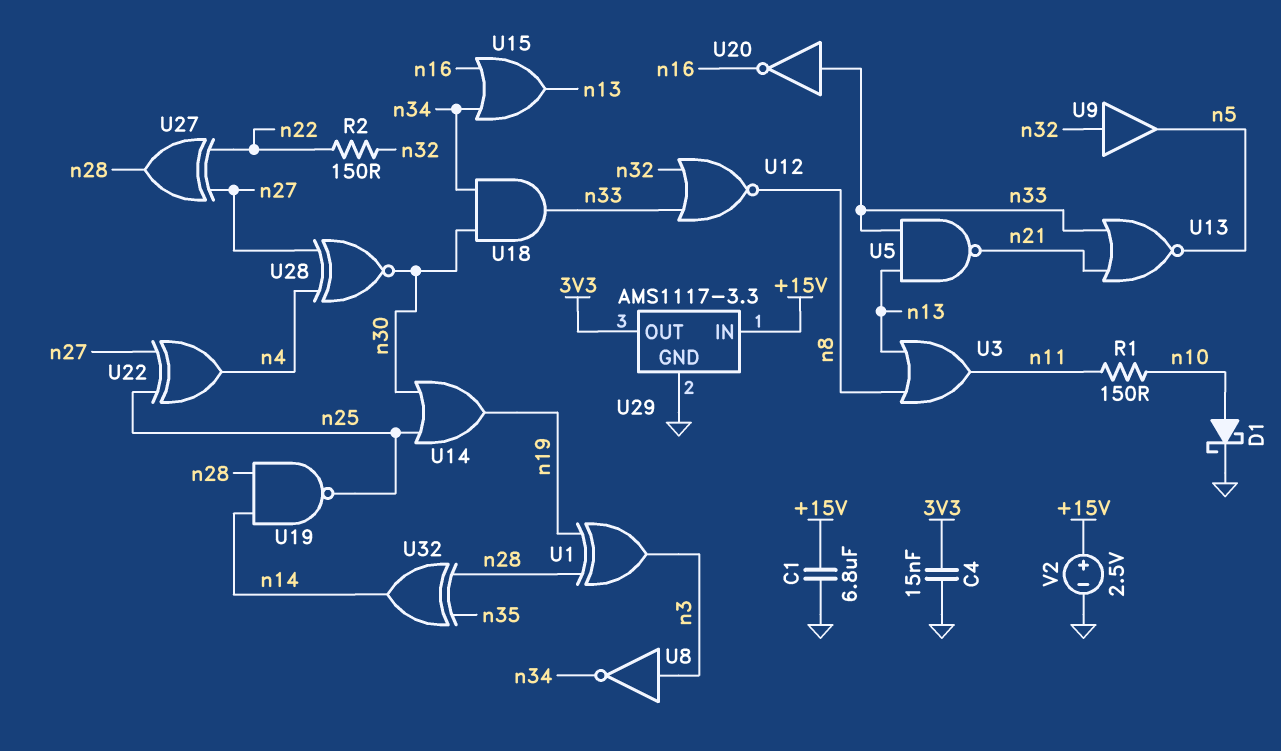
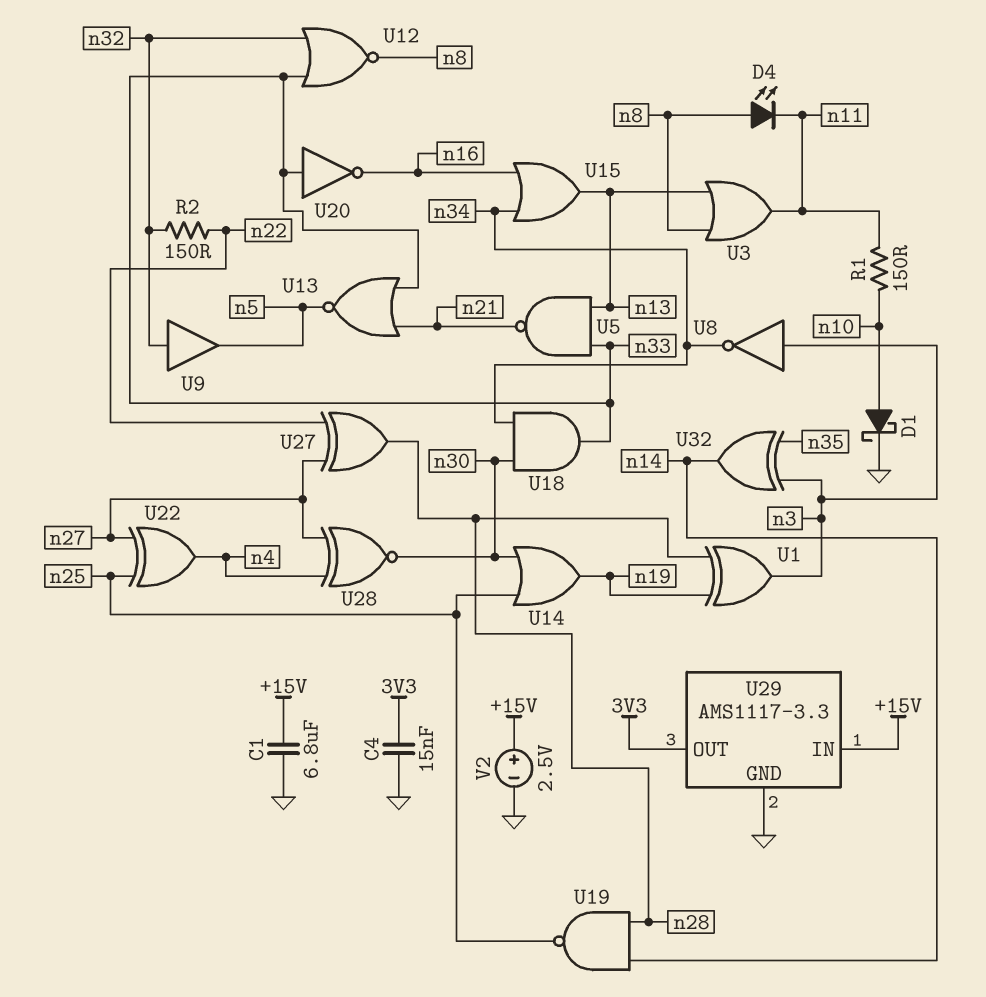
D4: none -> LED (A n8, K n11)
U32: XOR (in n28, in n35, out n14) -> XOR (in n3, in n35, out n14)

